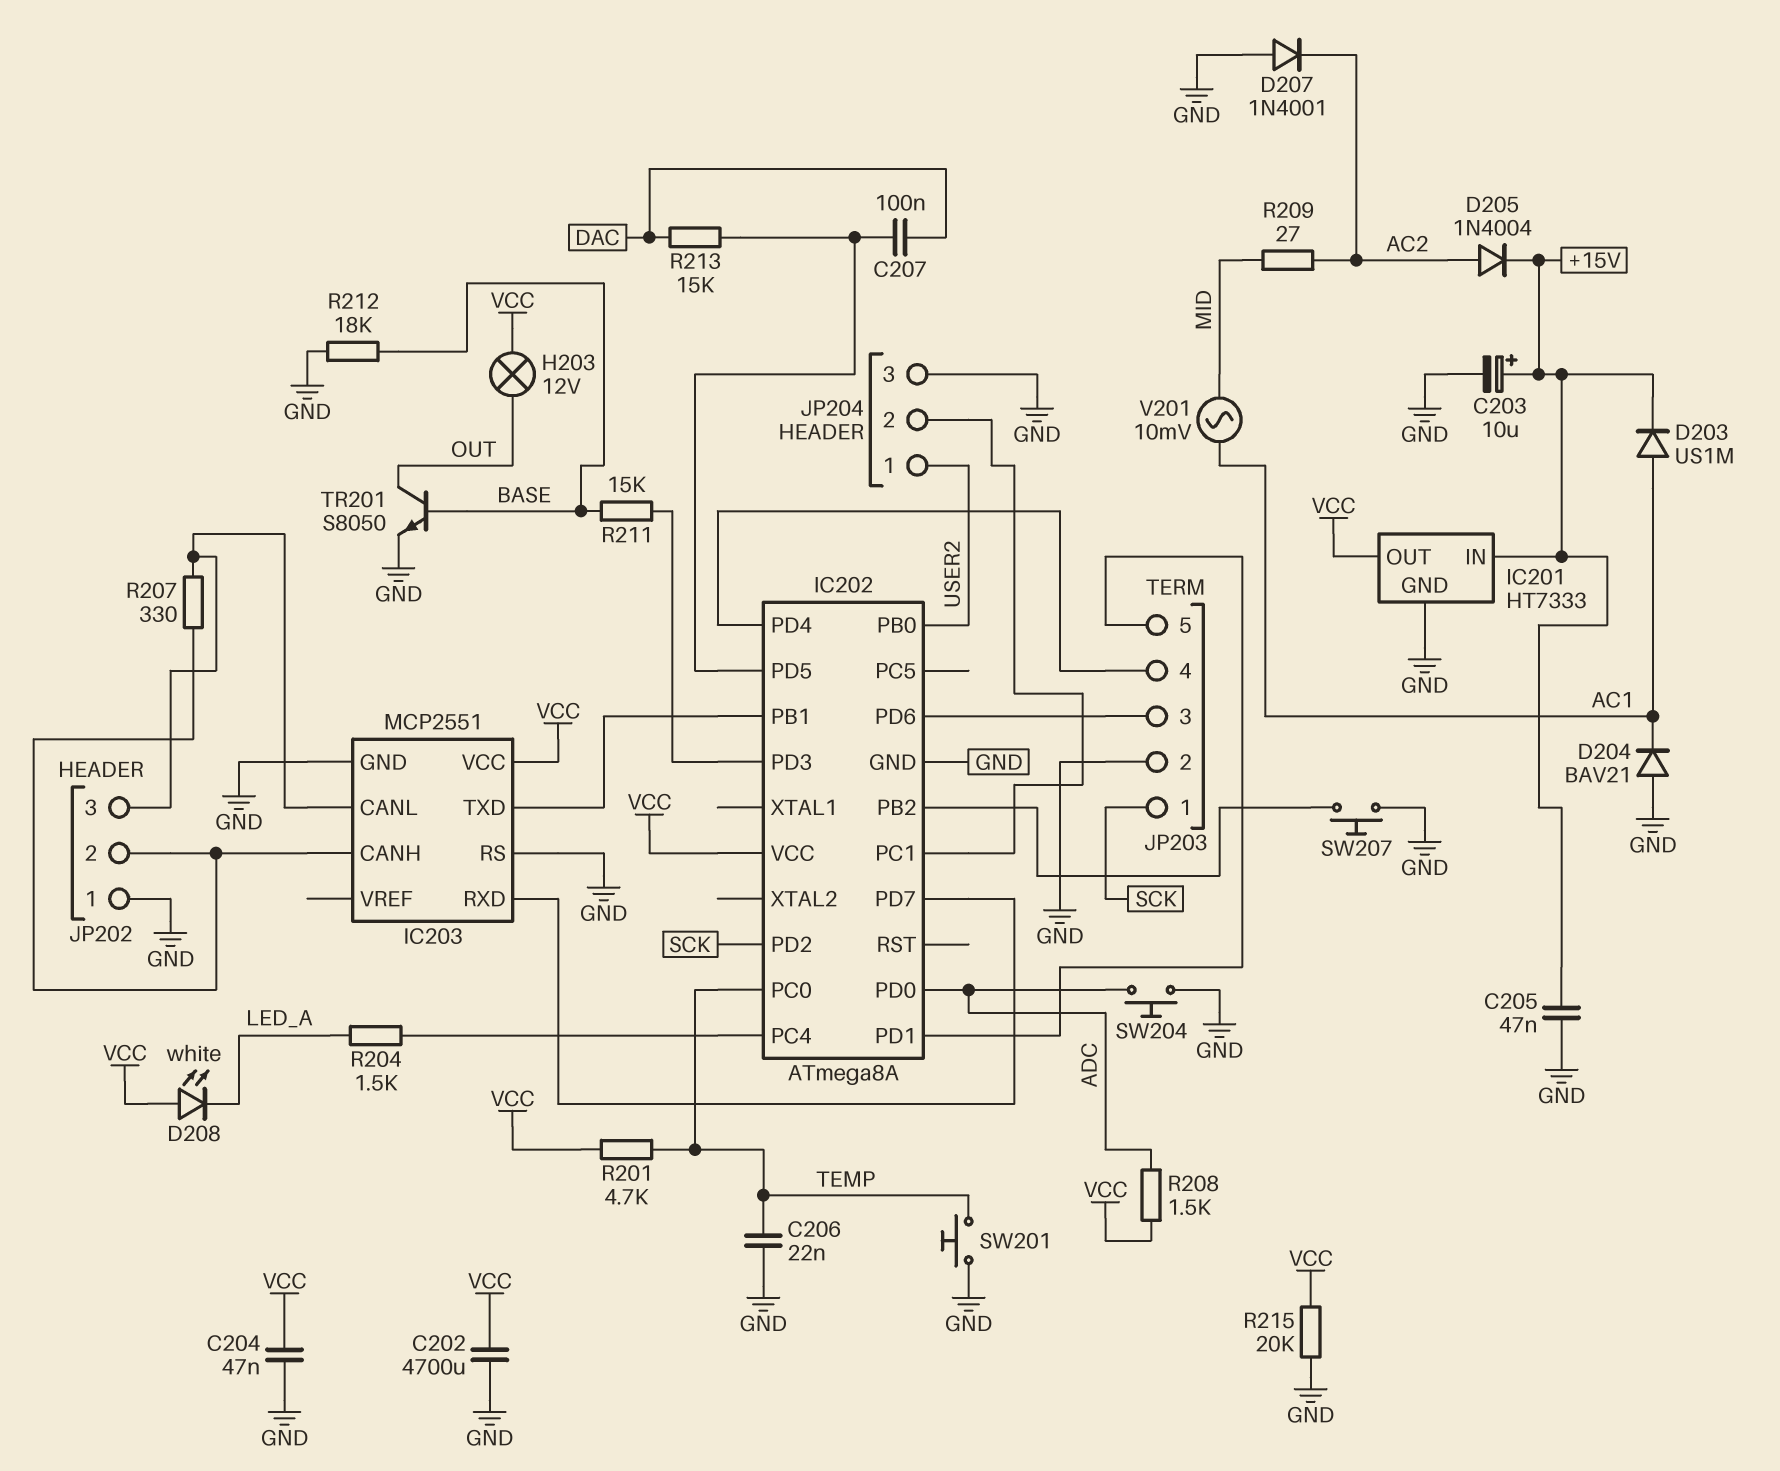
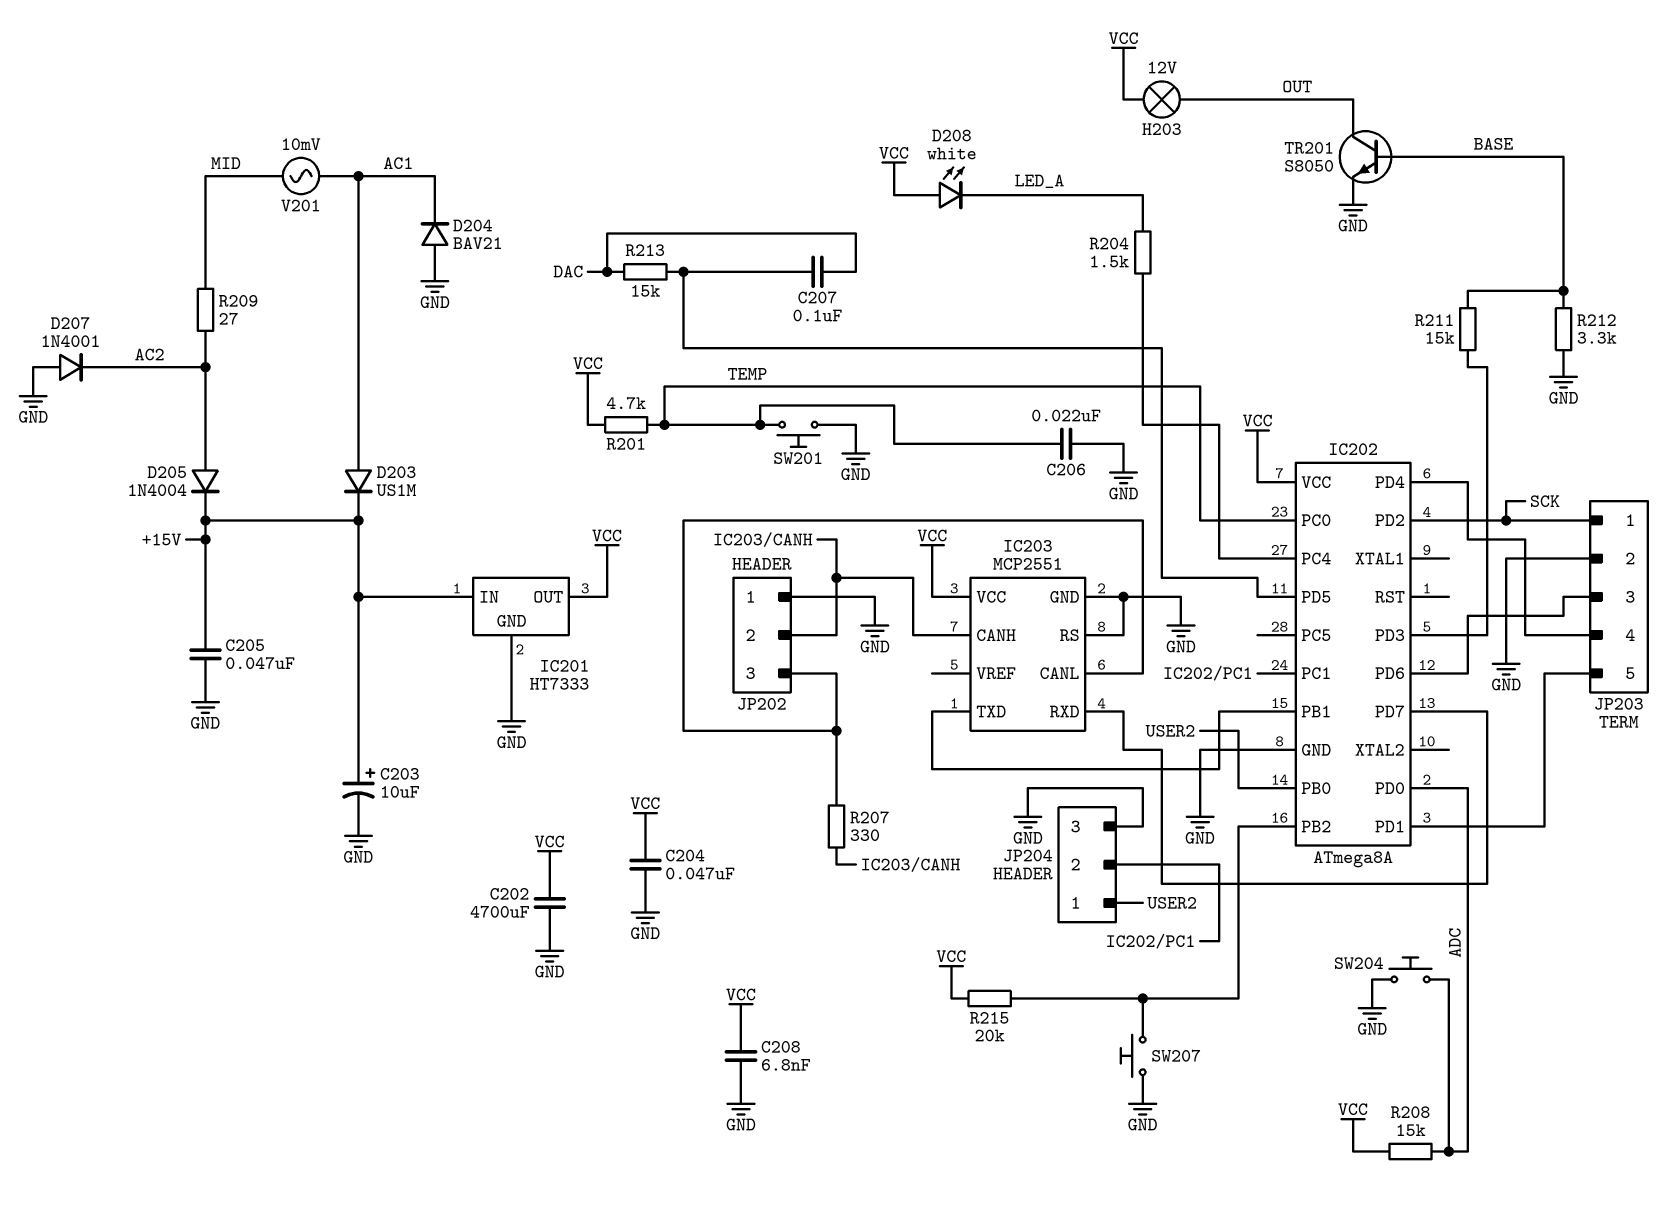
C208: none -> 6.8nF (GND, VCC)
R208: 1.5k (ADC, VCC) -> 15k (ADC, VCC)
R212: 18k (BASE, GND) -> 3.3k (BASE, GND)
R215: 20k (GND, VCC) -> 20k (IC202/PB2, VCC)

